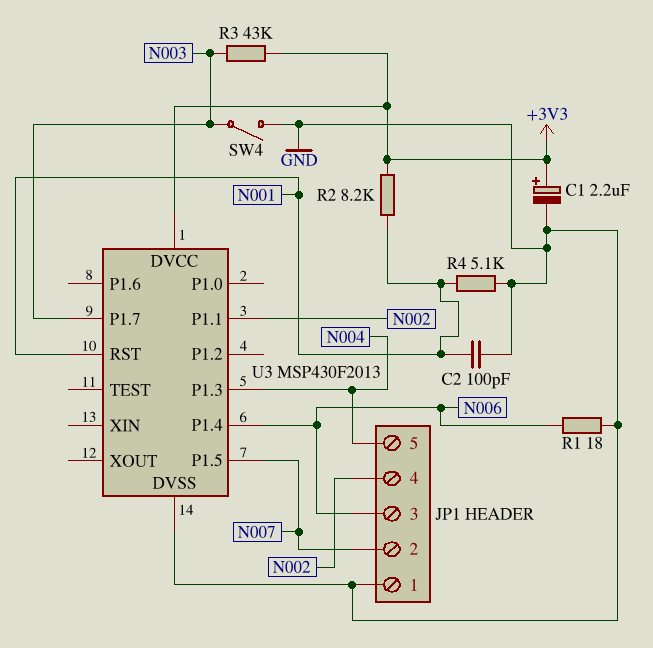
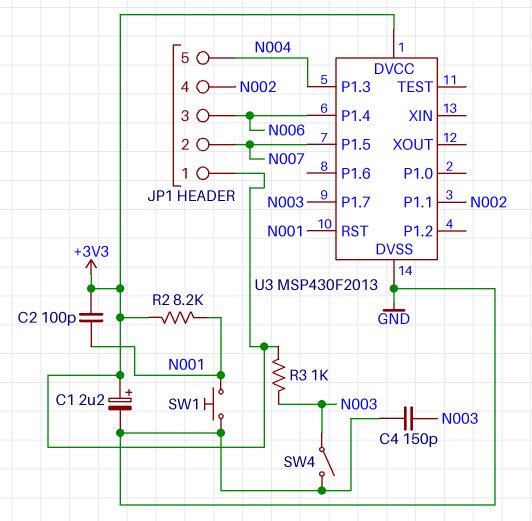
C2: 100pF (GND, N001) -> 100pF (+3V3, N001)
C4: none -> 150pF (GND, N003)
JP1 pin 1: GND -> +3V3
R1: 18 (GND, N006) -> none
R3: 43k (+3V3, N003) -> 1k (+3V3, N003)
R4: 5.1k (GND, N001) -> none
SW1: none -> button (GND, N001)

